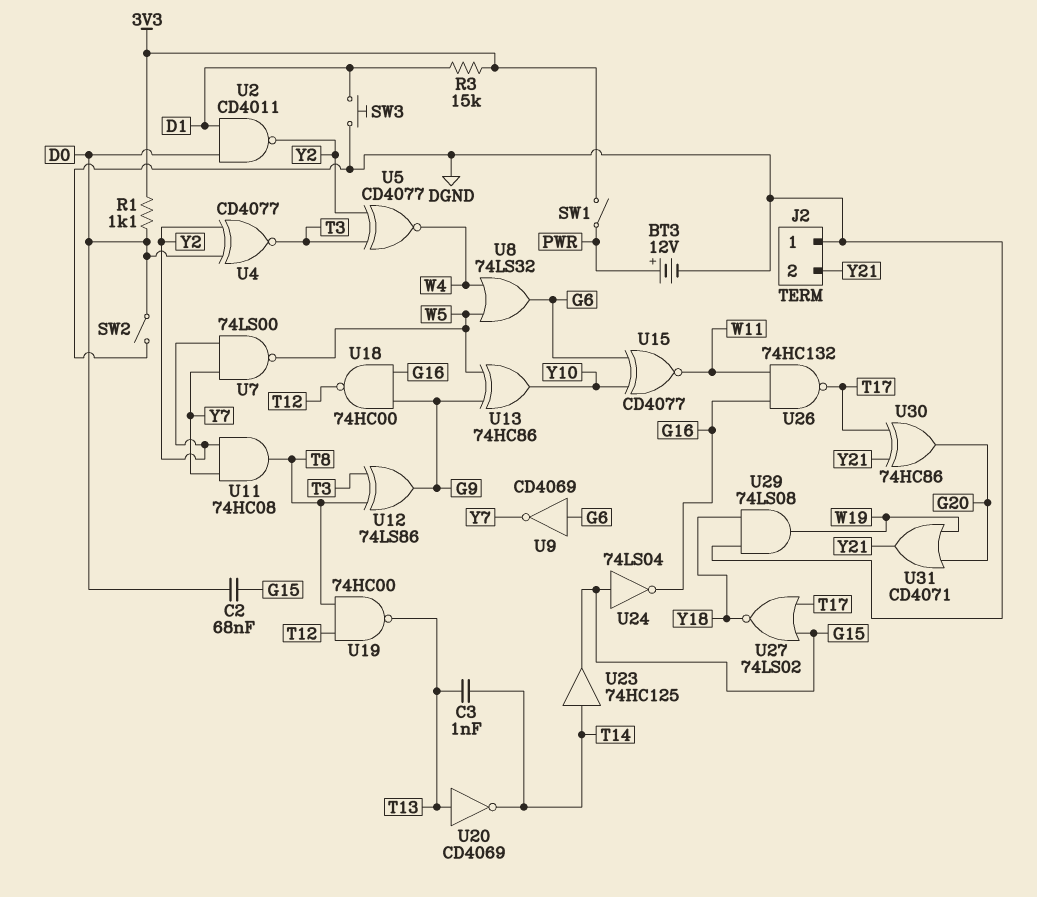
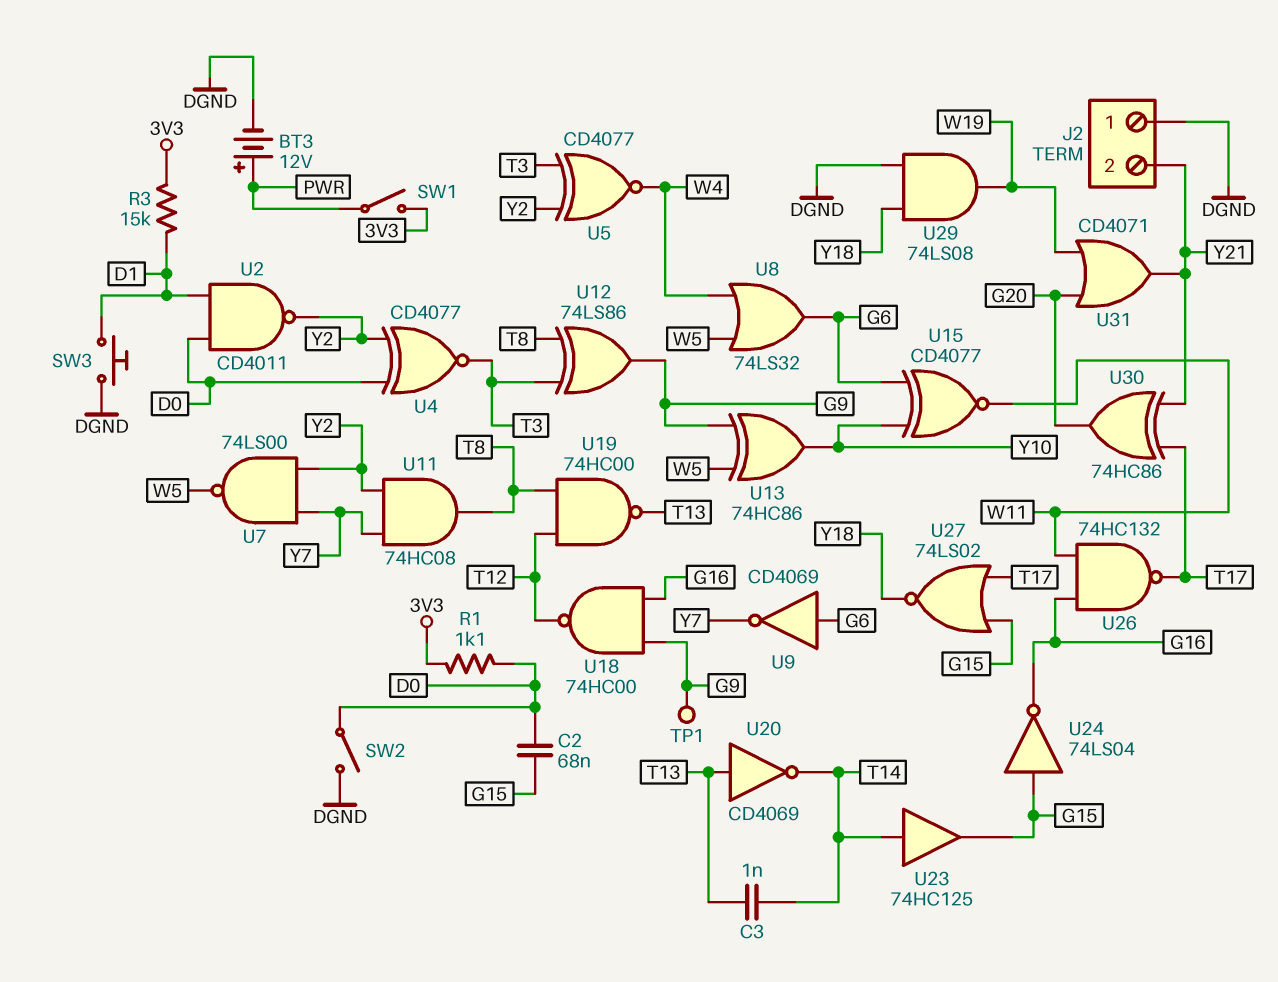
TP1: none -> test point (G9)

